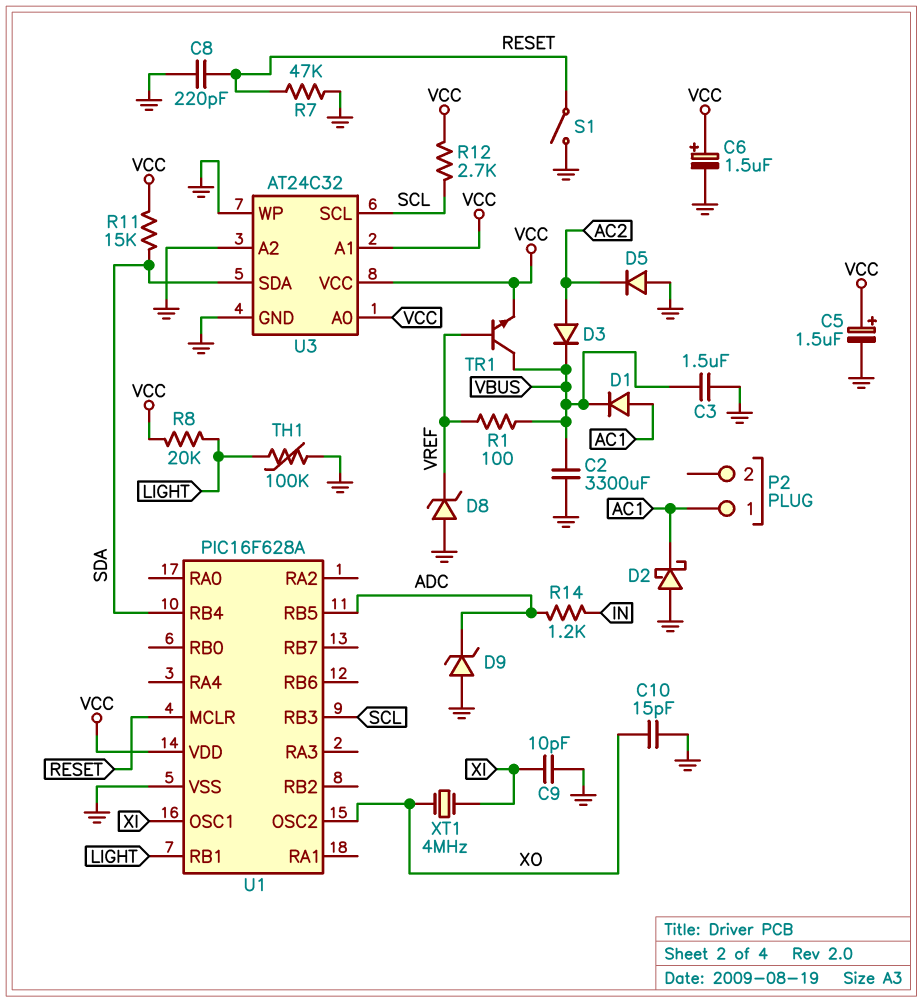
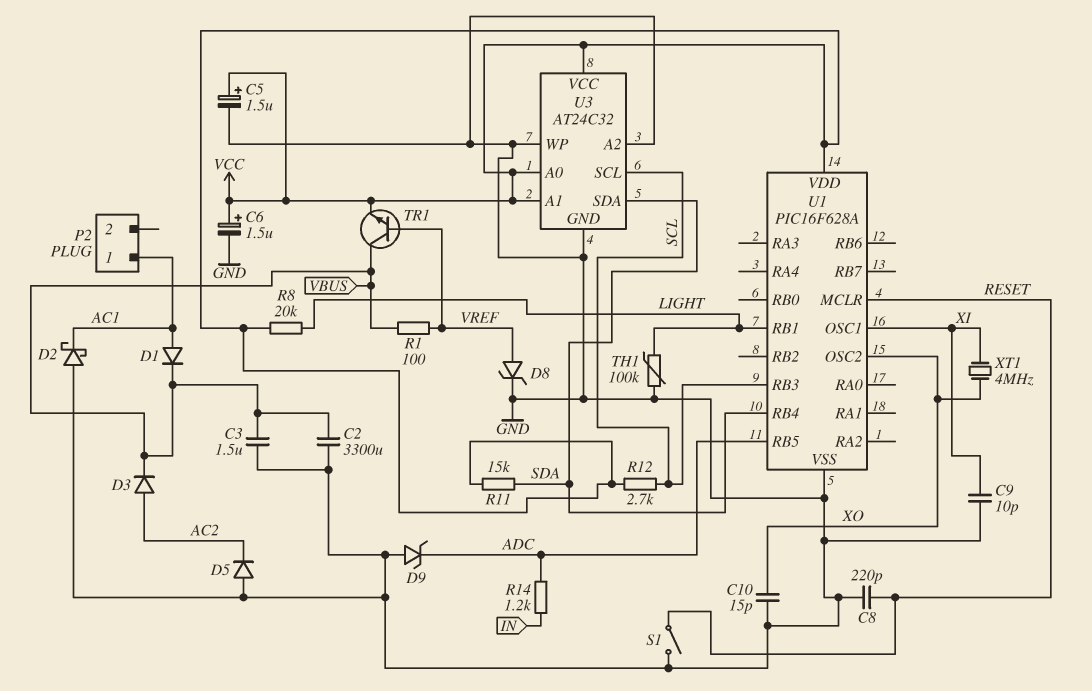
D8: zener (A GND, K VREF) -> zener (A VREF, K GND)
R7: 47k (GND, RESET) -> none

